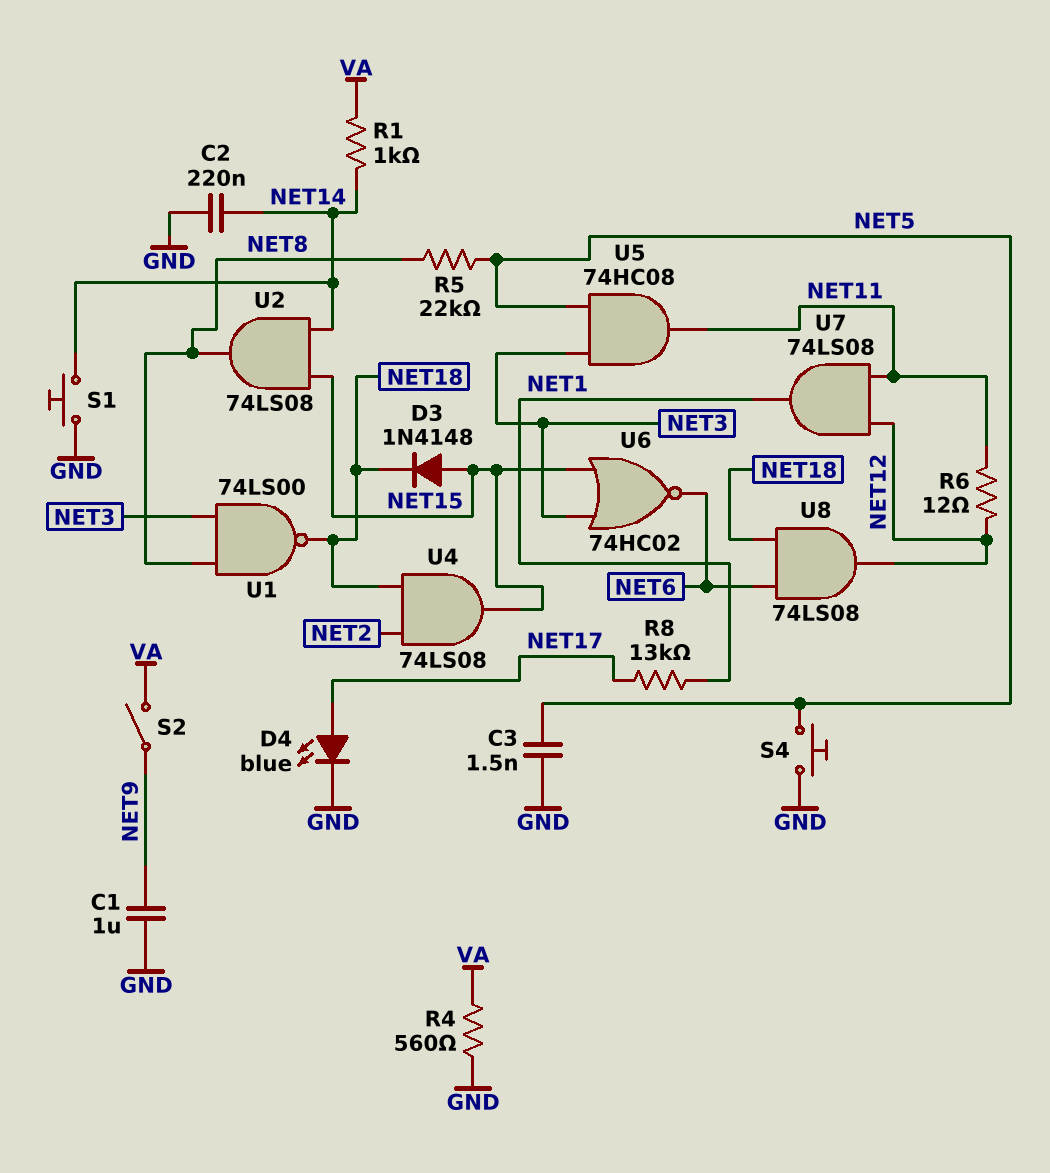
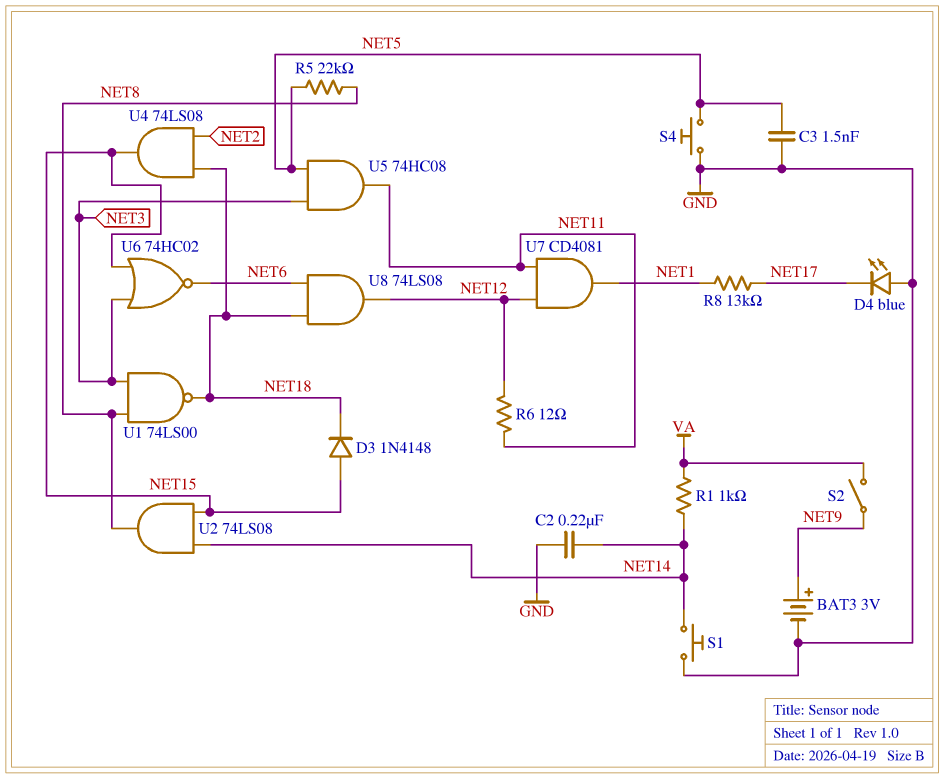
BAT3: none -> 3V (plus NET9, minus GND)
C1: 1uF (GND, NET9) -> none
D4: LED blue (A NET17, K GND) -> LED blue (A GND, K NET17)
R4: 560 (GND, VA) -> none
U7: AND 74LS08 (in NET11, in NET12, out NET1) -> AND CD4081 (in NET11, in NET12, out NET1)

